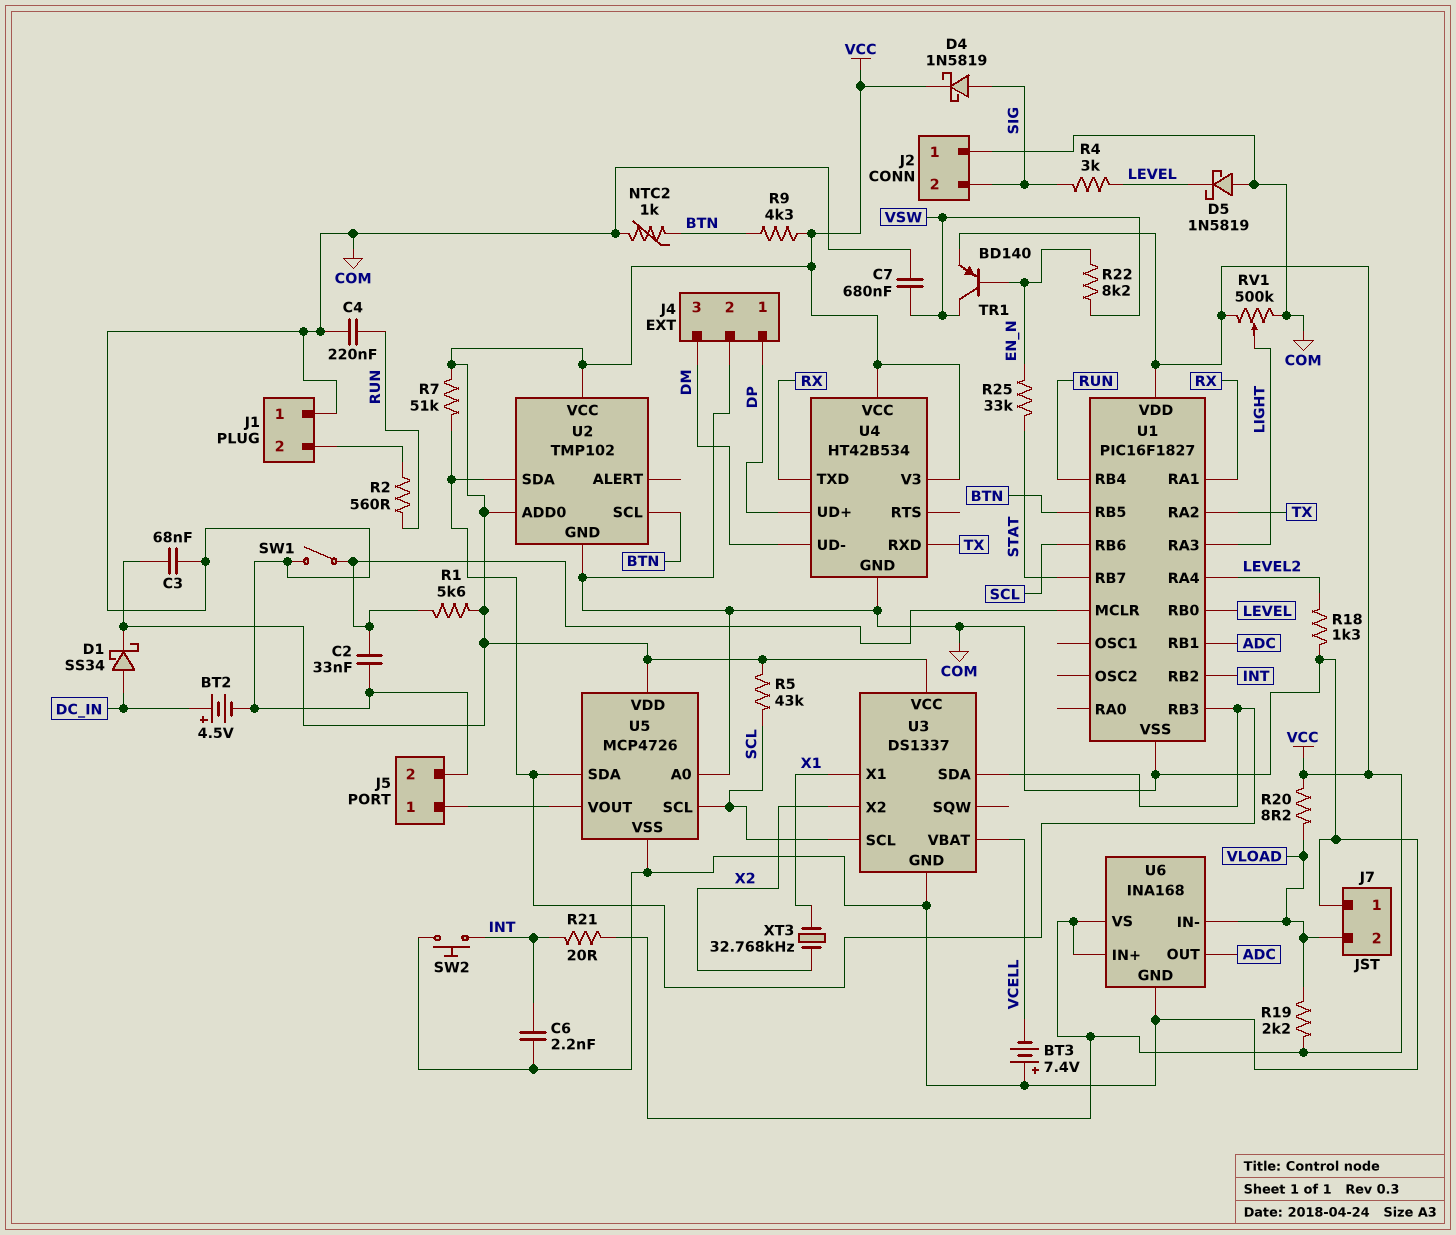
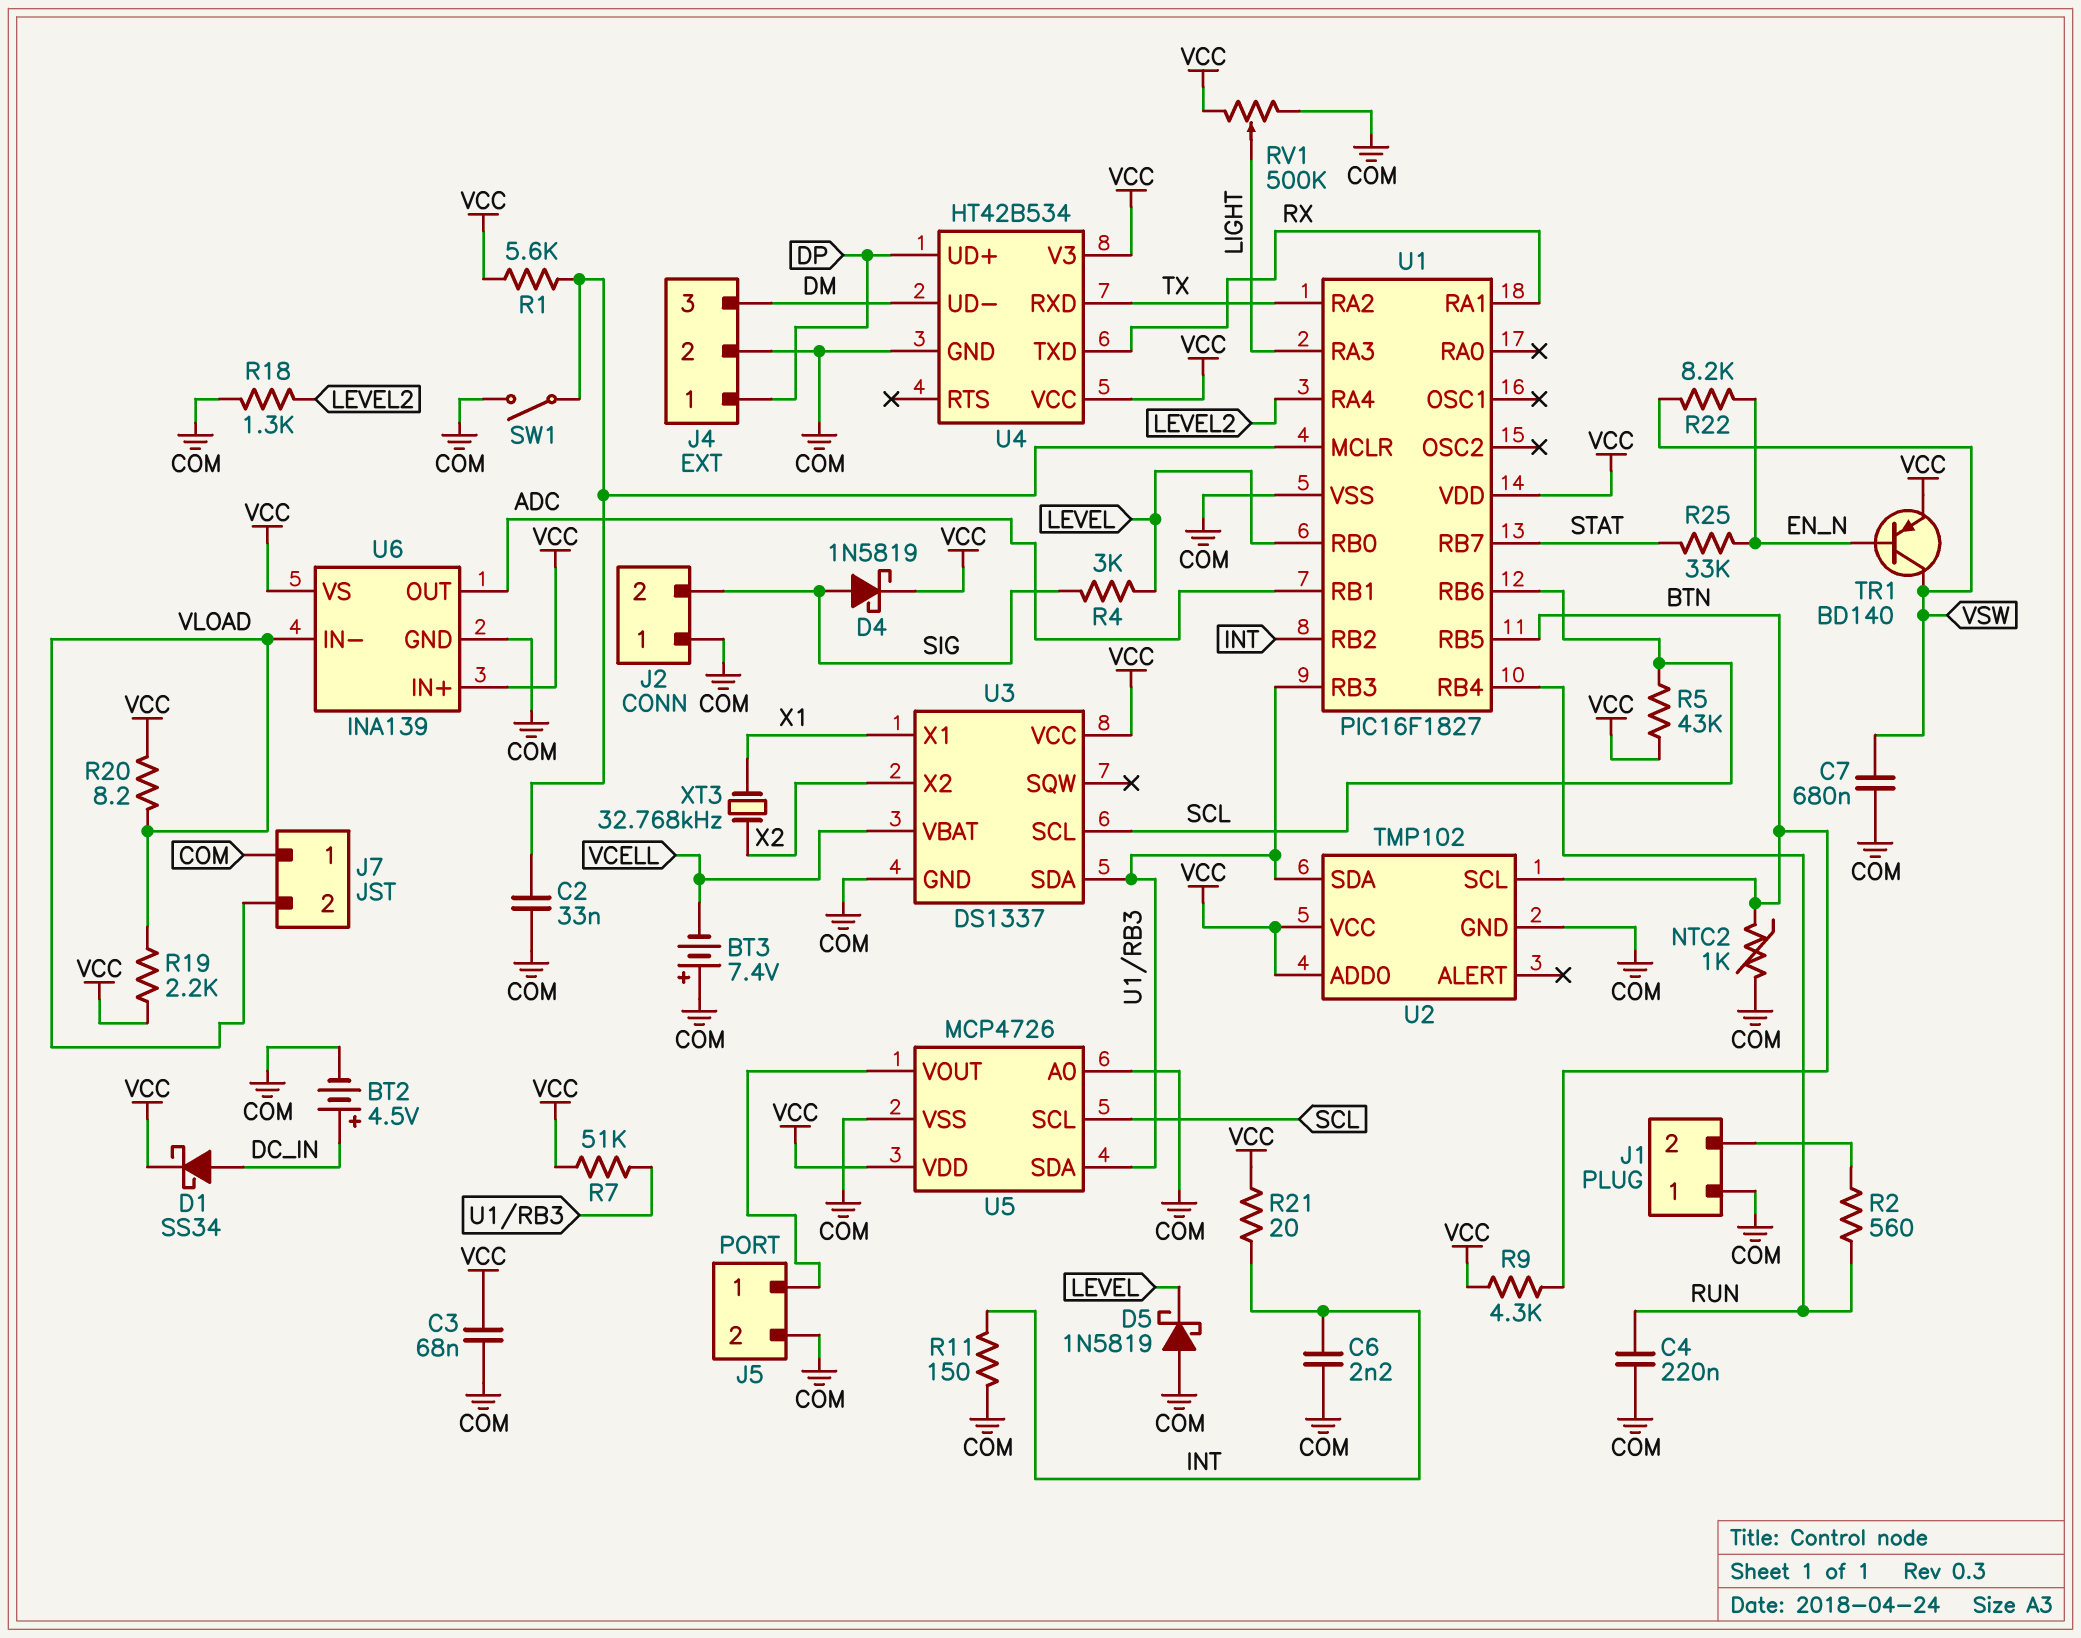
R11: none -> 150 (COM, INT)
SW2: button (COM, INT) -> none
U6: INA168 -> INA139

